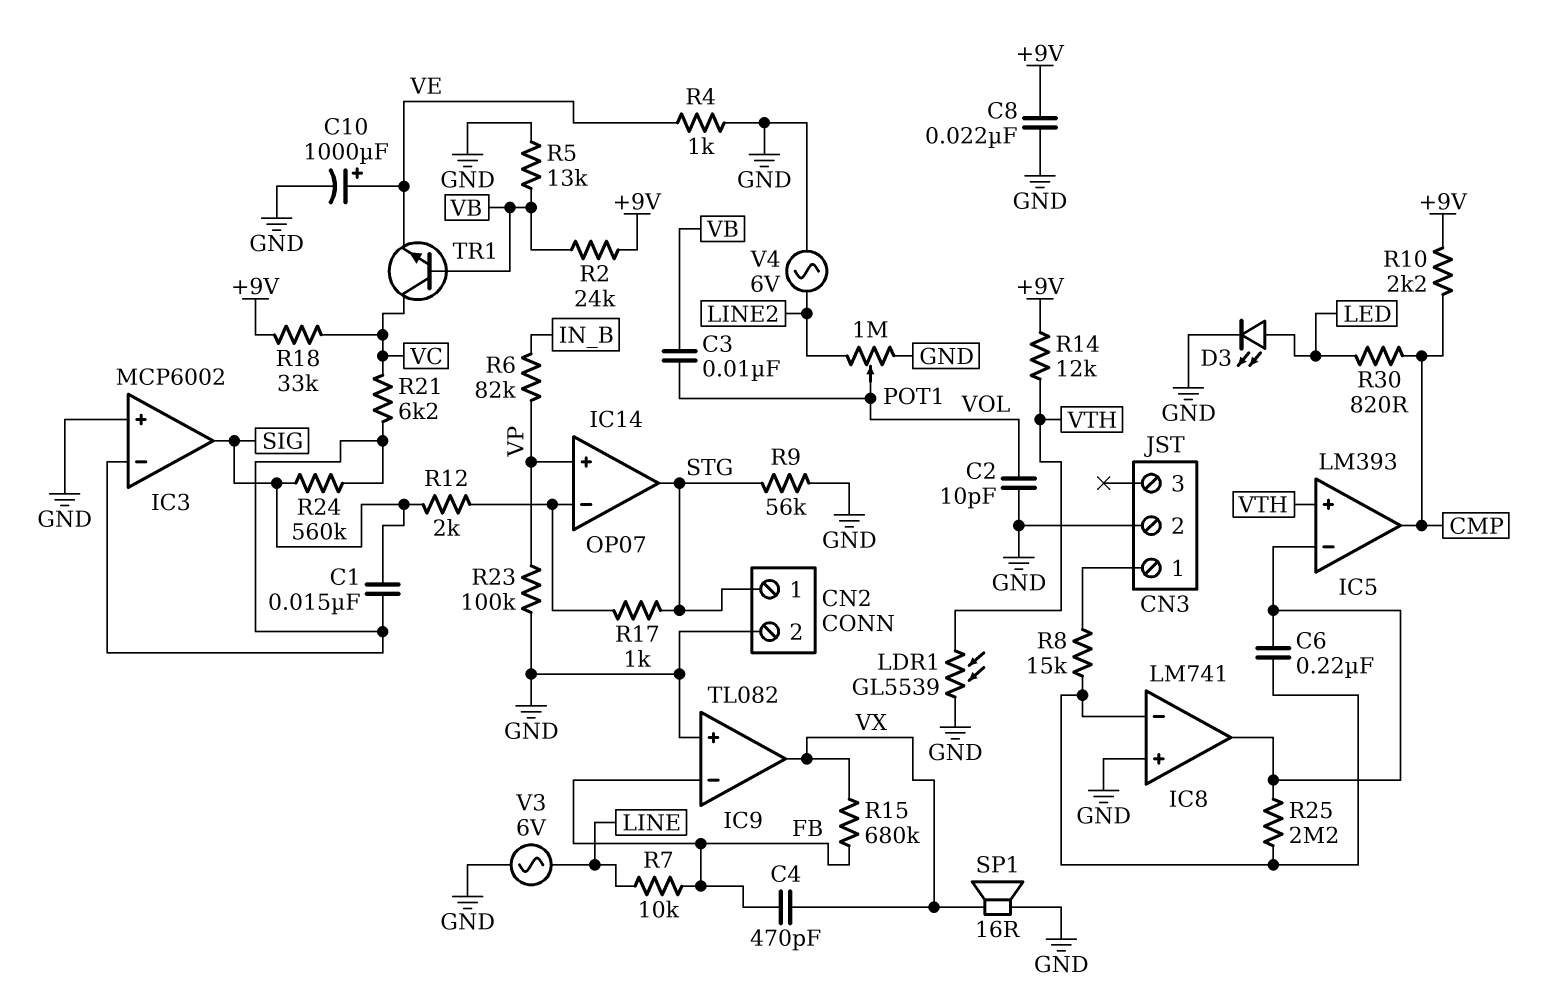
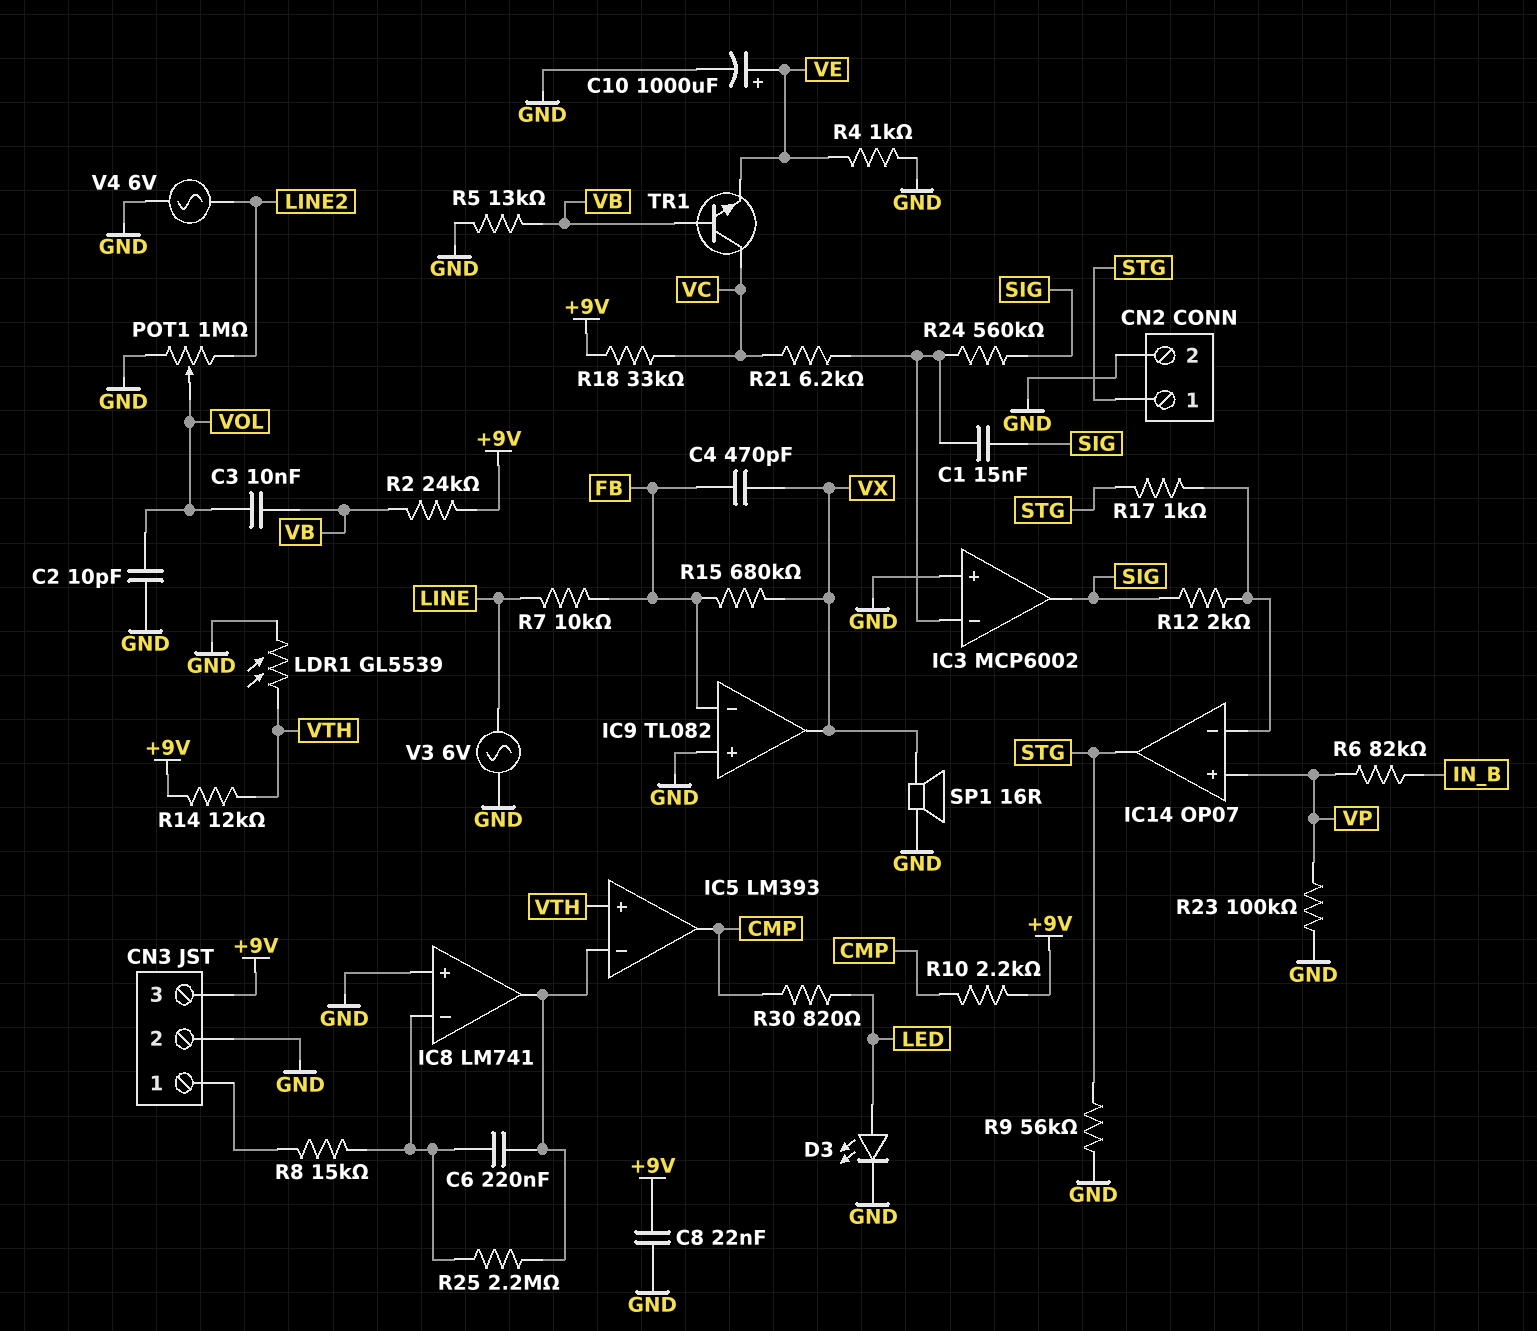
CN3 pin 3: none -> +9V

